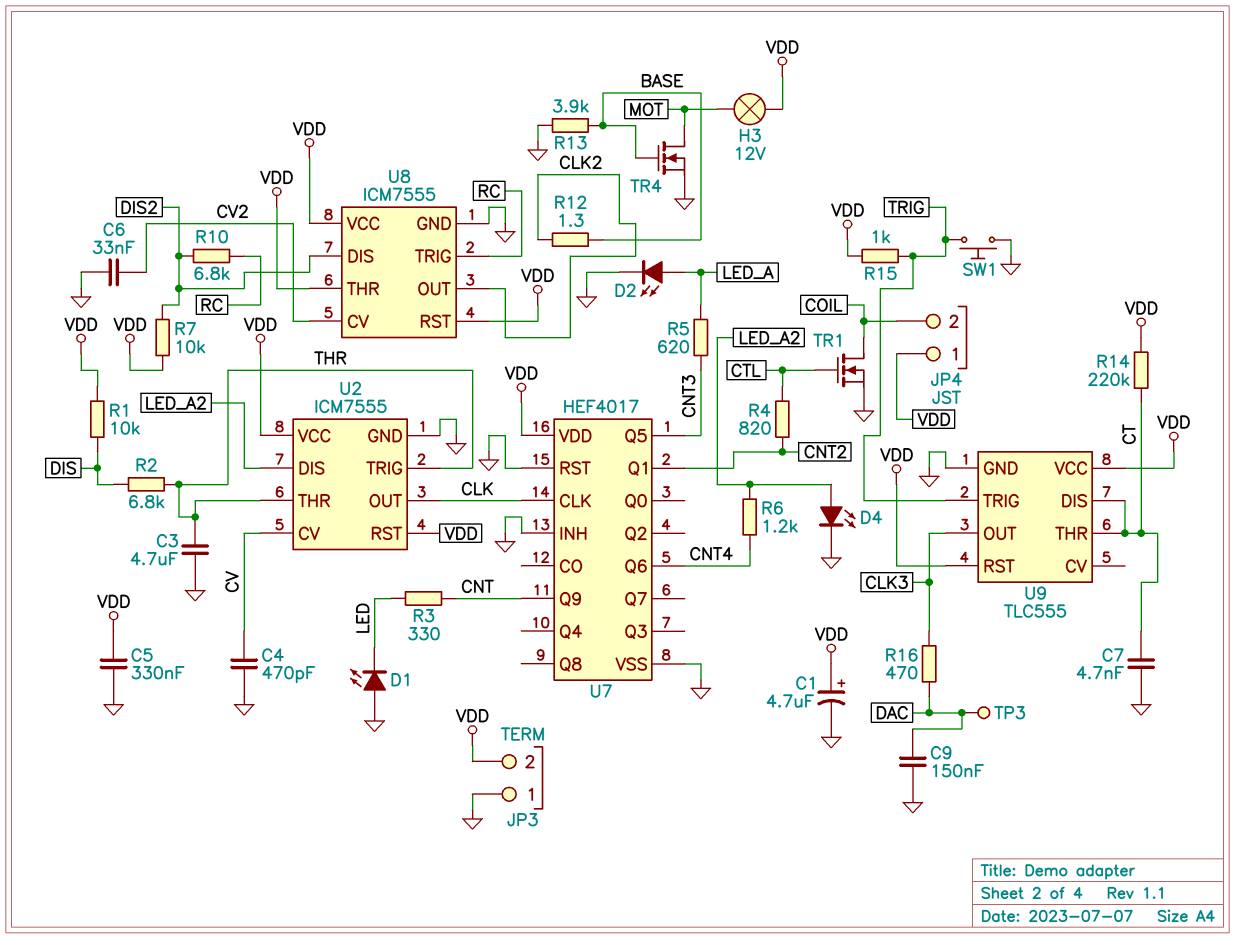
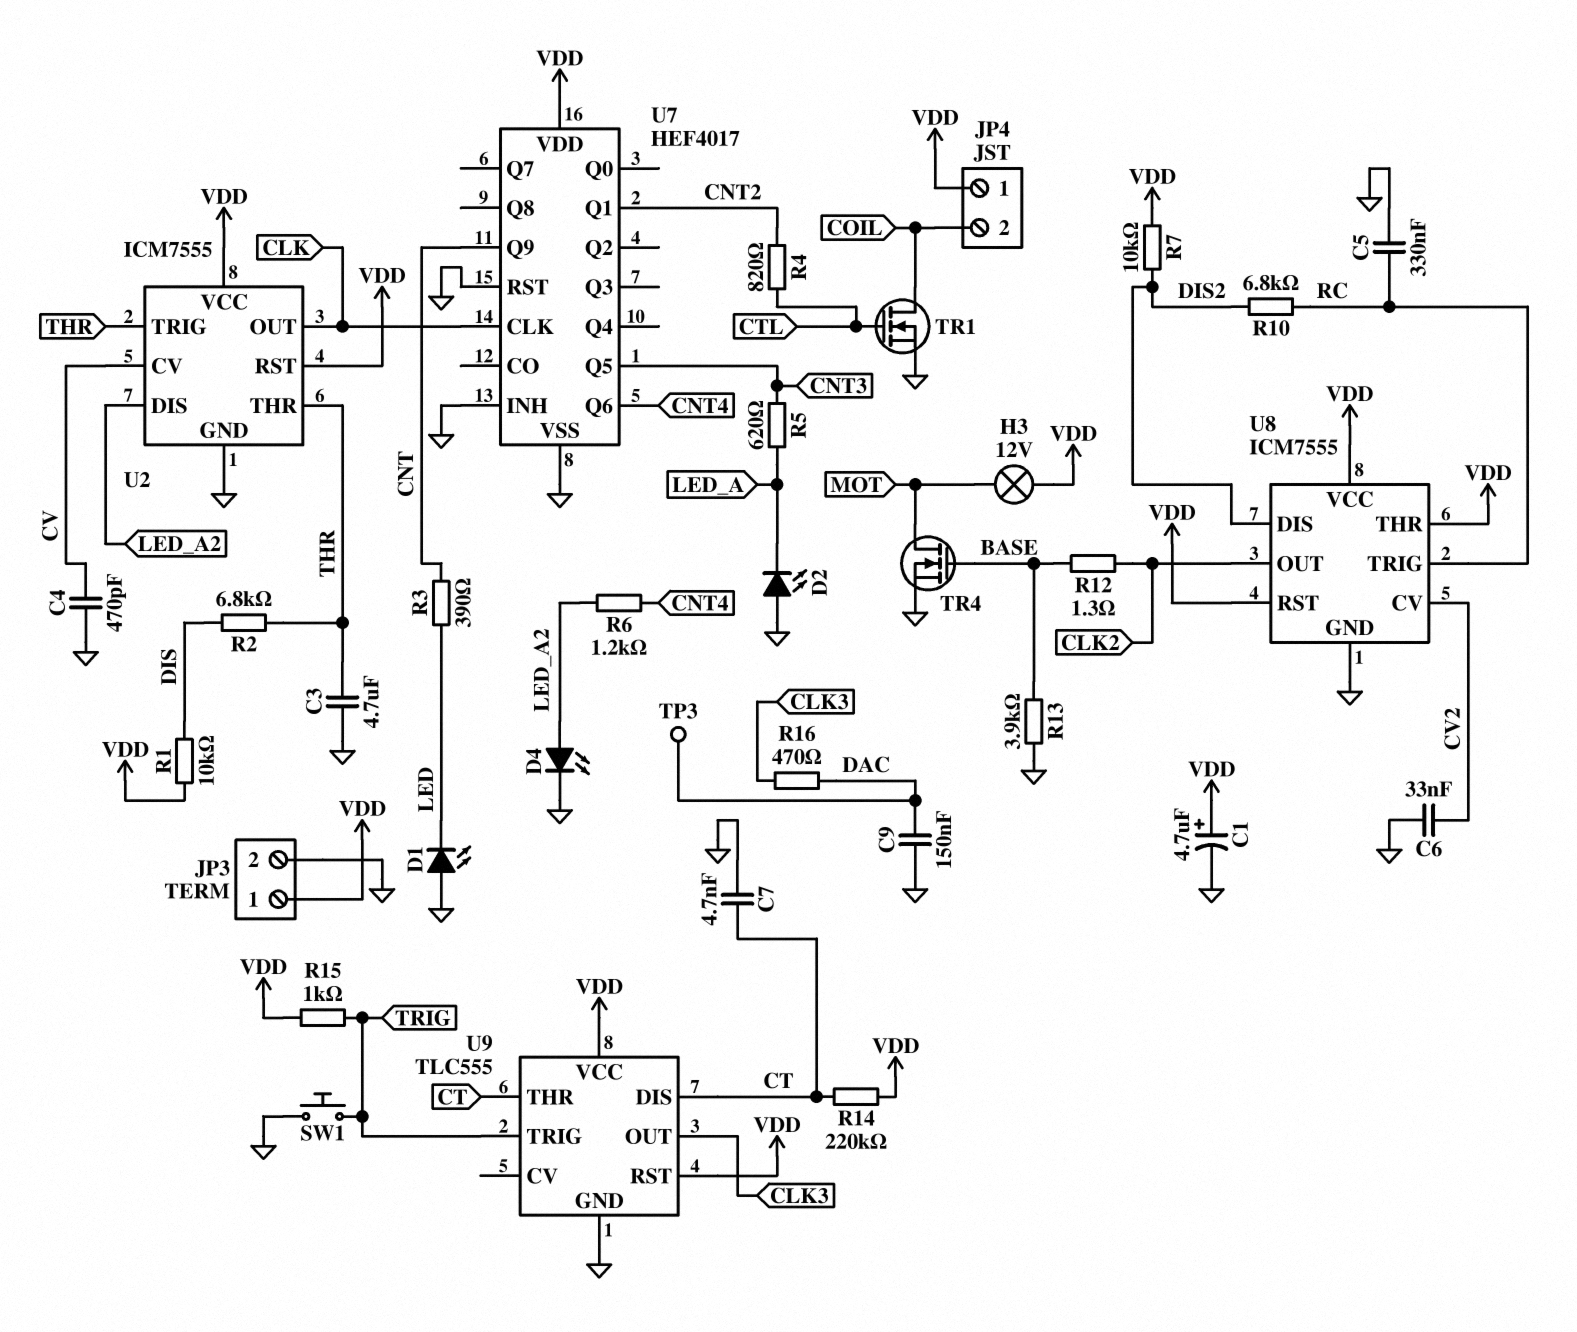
C5: 330nF (GND, VDD) -> 330nF (GND, RC)
D2: LED (A LED_A, K GND) -> LED (A GND, K LED_A)
JP3 pin 1: GND -> VDD
JP3 pin 2: VDD -> GND
R3: 330 (CNT, LED) -> 390 (CNT, LED)

